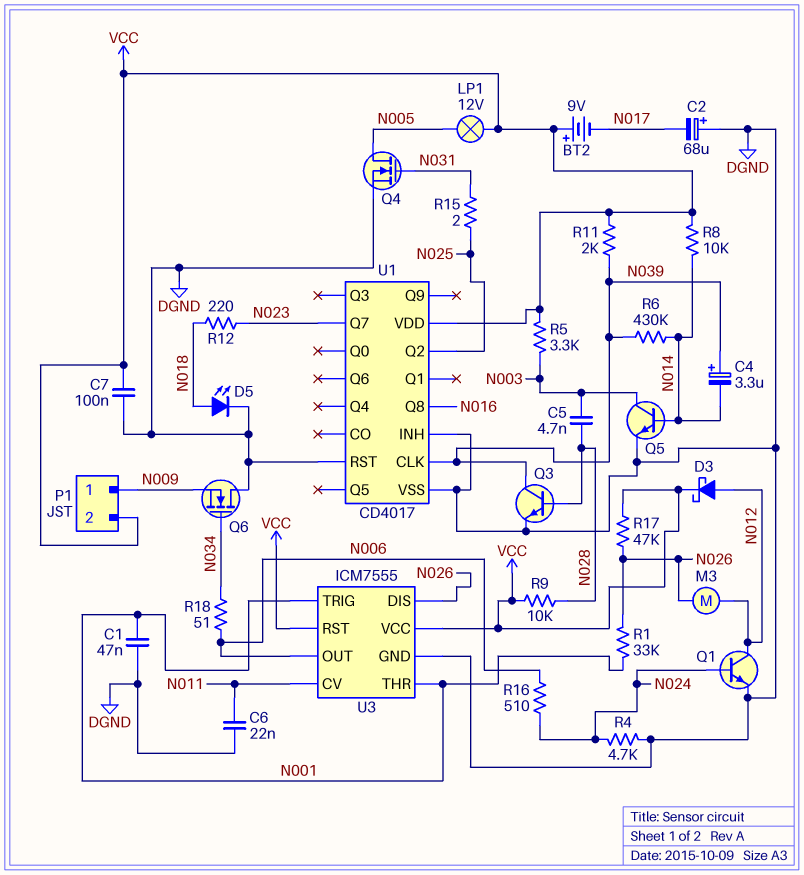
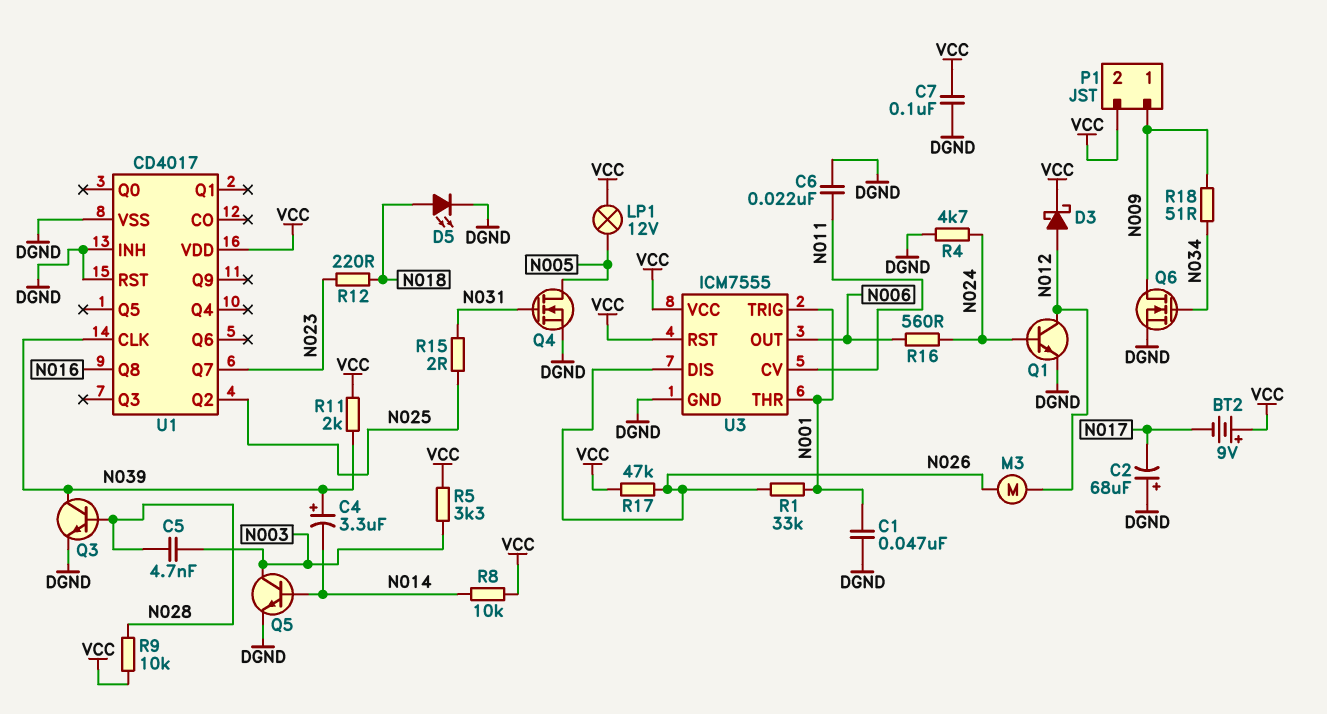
Q6: NMOS (G N034, D DGND, S N009) -> NMOS (G N034, D N009, S DGND)
R6: 430k (N014, N039) -> none
R16: 510 (N006, N024) -> 560 (N006, N024)
R18: 51 (N006, N034) -> 51 (N009, N034)

